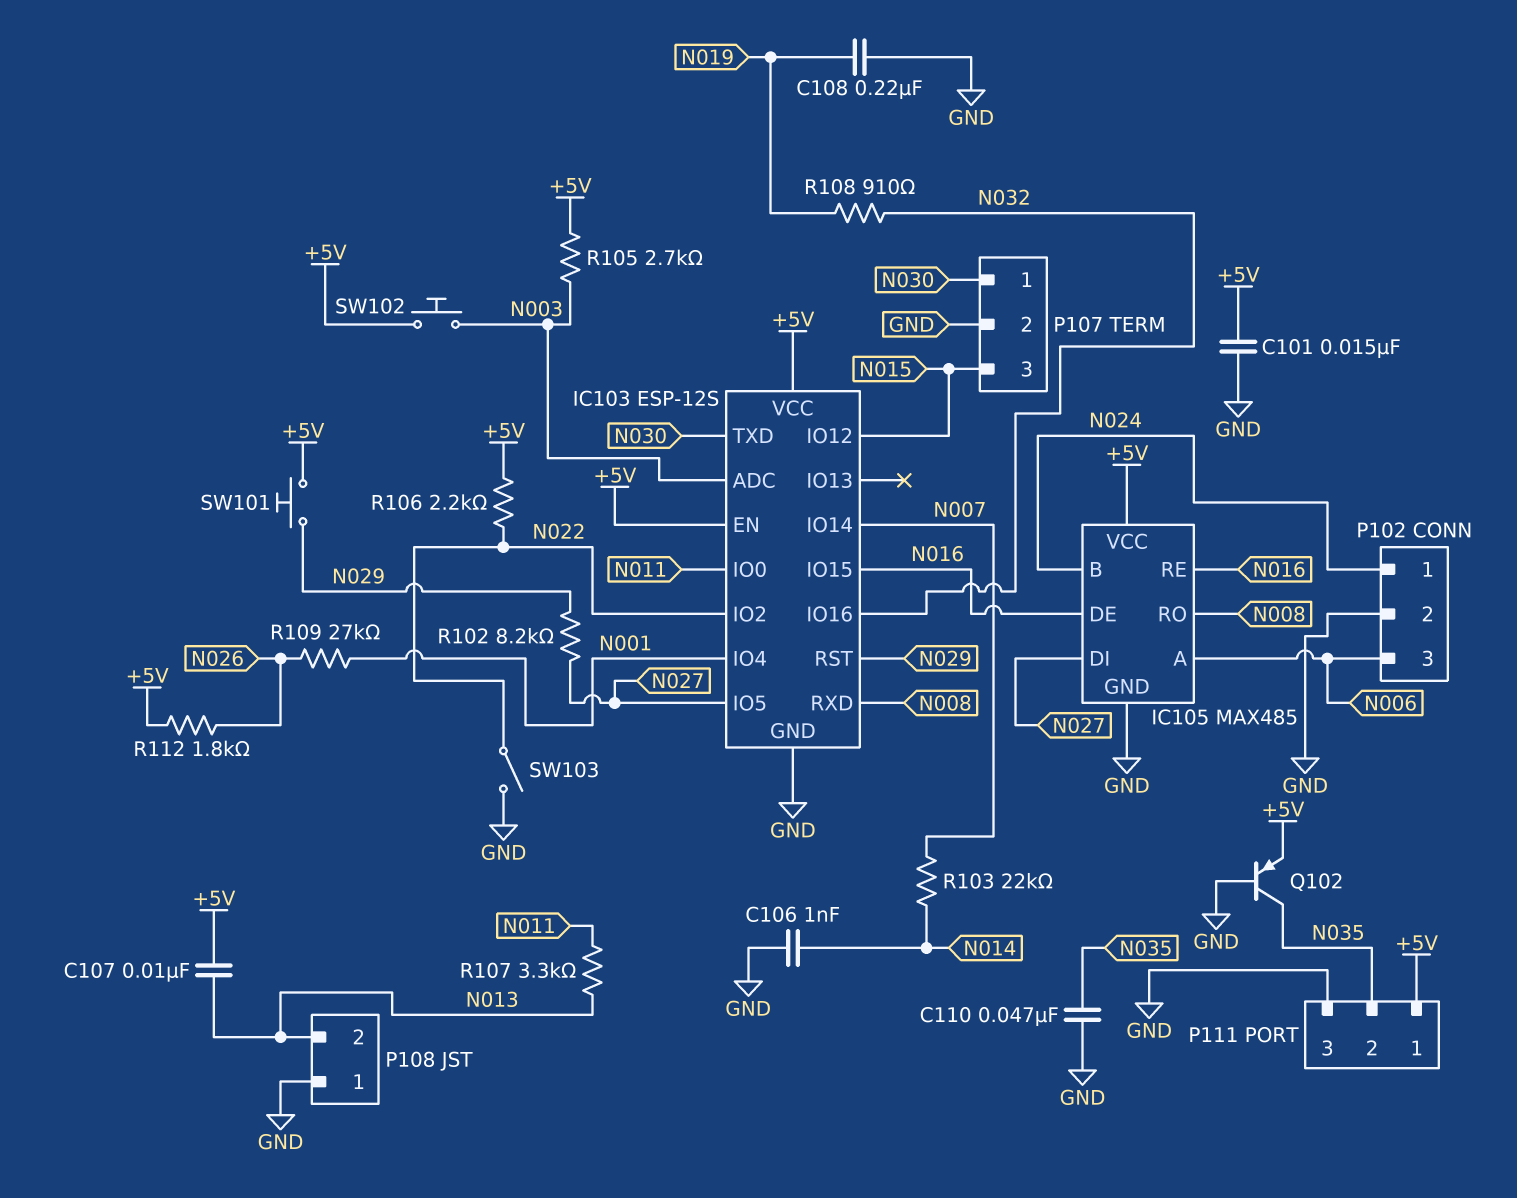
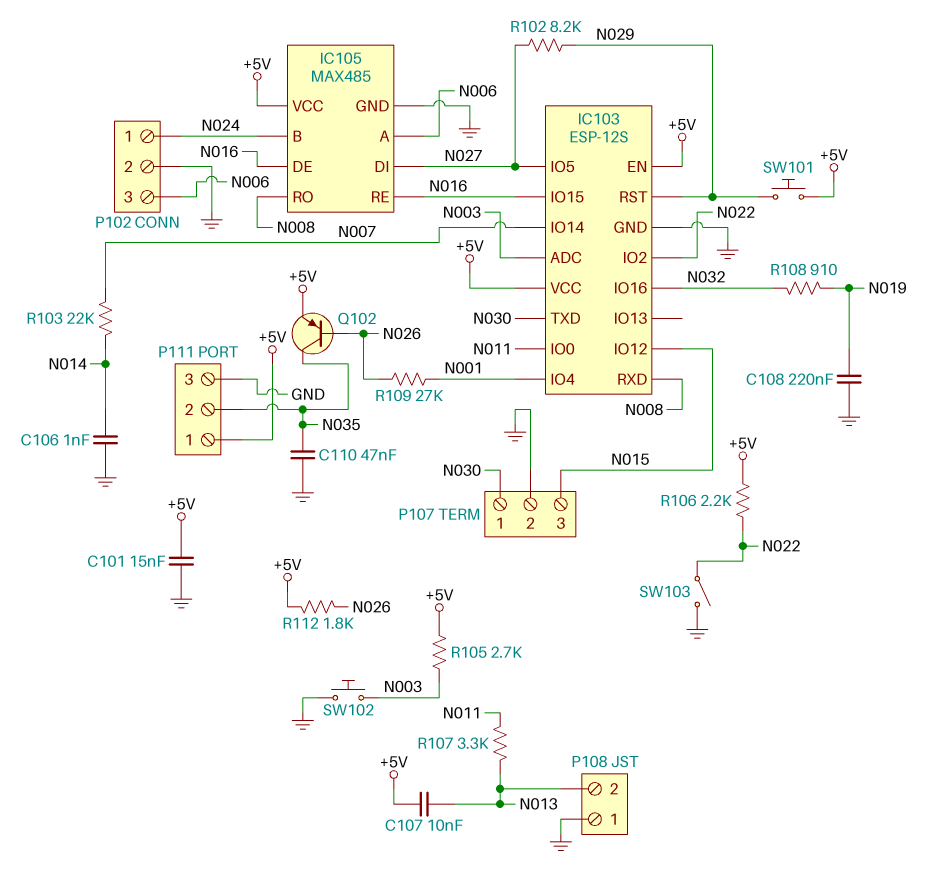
Q102: PNP (B GND, C N035, E +5V) -> PNP (B N026, C N035, E +5V)
SW102: button (+5V, N003) -> button (GND, N003)

